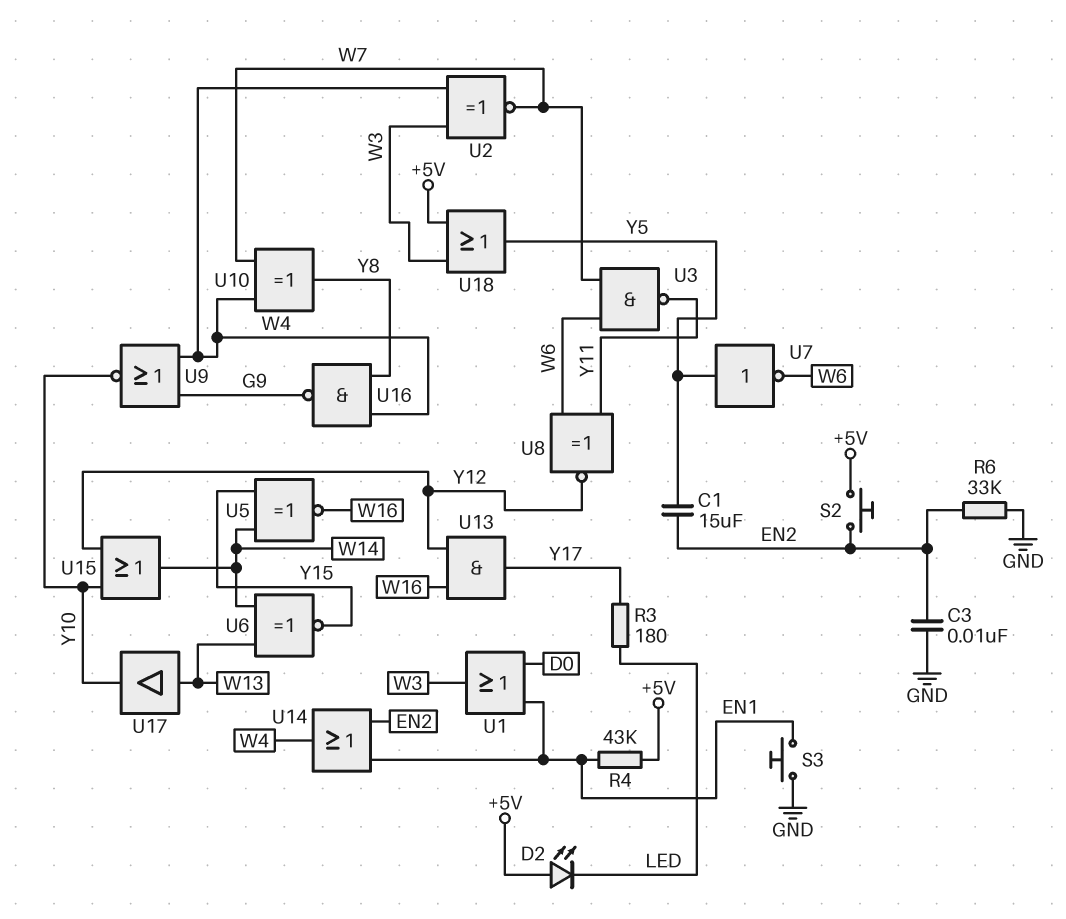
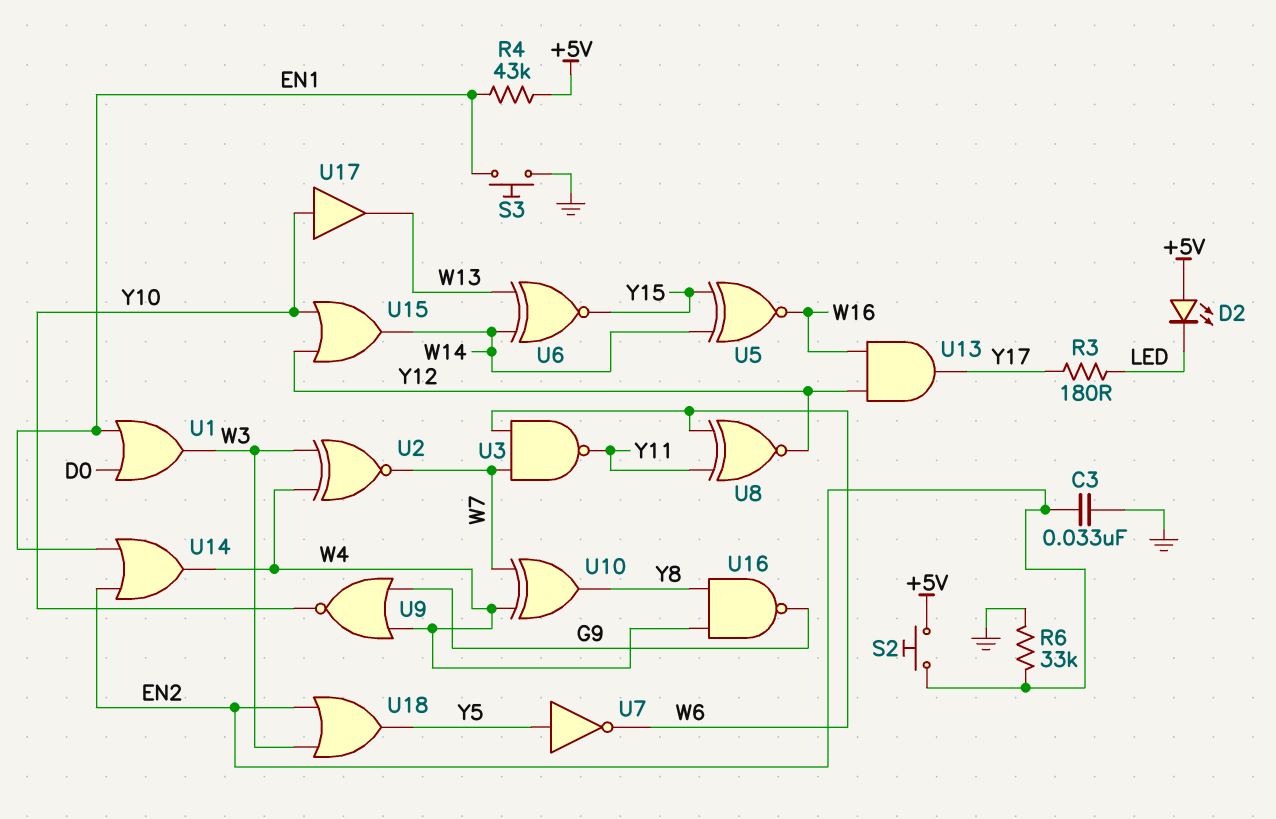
C1: 15uF (EN2, Y5) -> none
C3: 10nF (EN2, GND) -> 33nF (EN2, GND)
U17: buffer (in W13, out Y10) -> buffer (in Y10, out W13)
U18: OR (in +5V, in W3, out Y5) -> OR (in EN2, in W3, out Y5)

